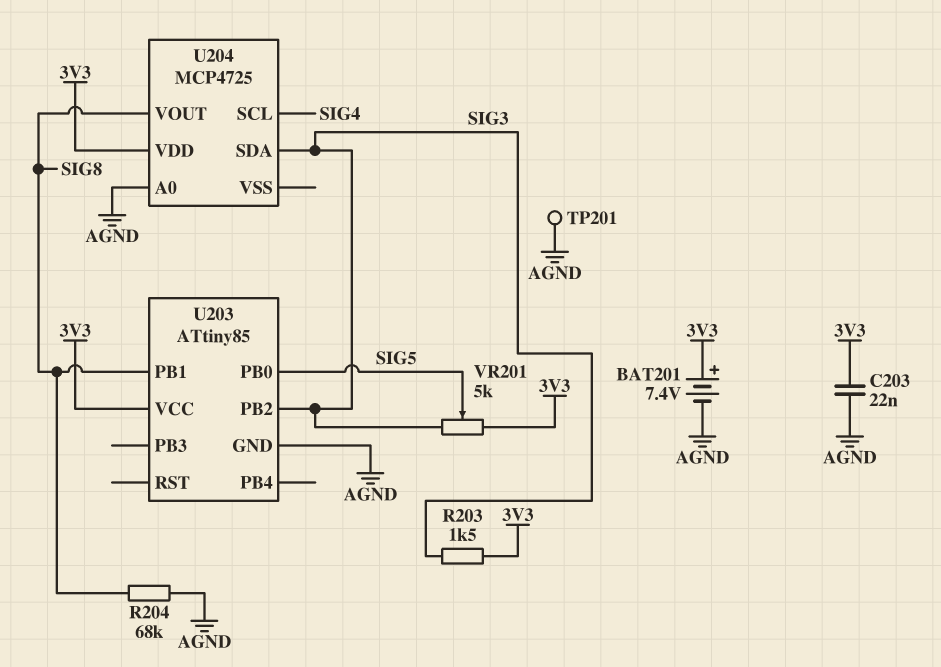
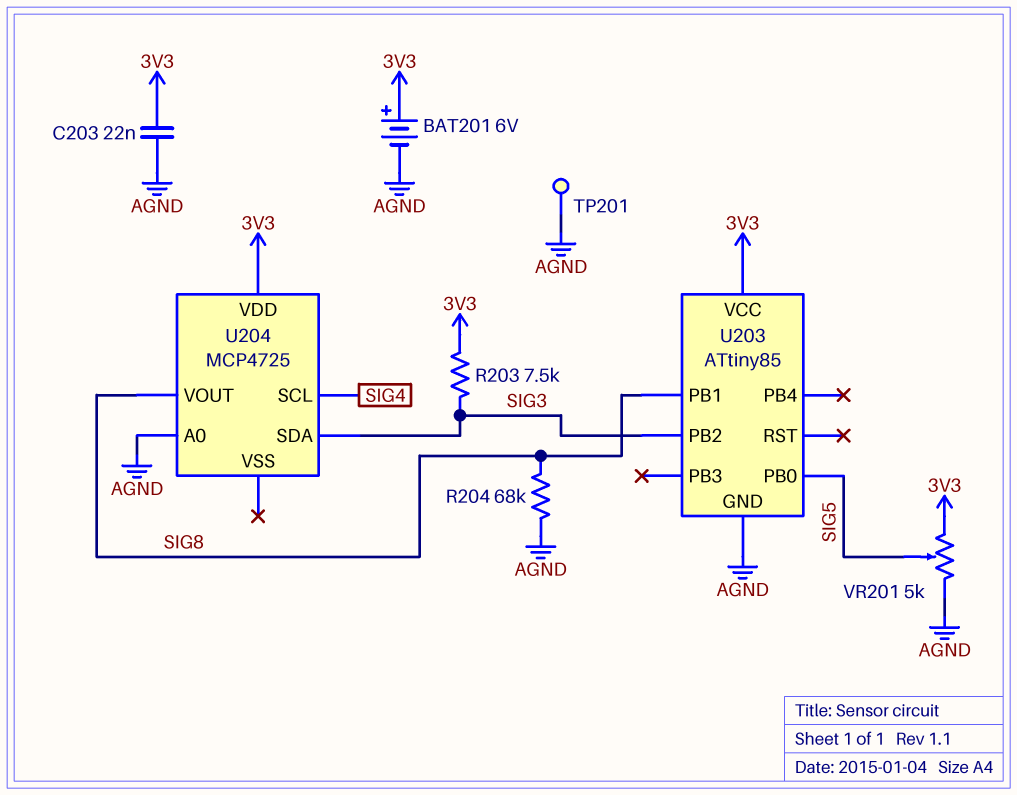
BAT201: 7.4V (plus 3V3, minus AGND) -> 6V (plus 3V3, minus AGND)
R203: 1.5k (3V3, SIG3) -> 7.5k (3V3, SIG3)
VR201: 5k (3V3, SIG3, wiper SIG5) -> 5k (3V3, AGND, wiper SIG5)

